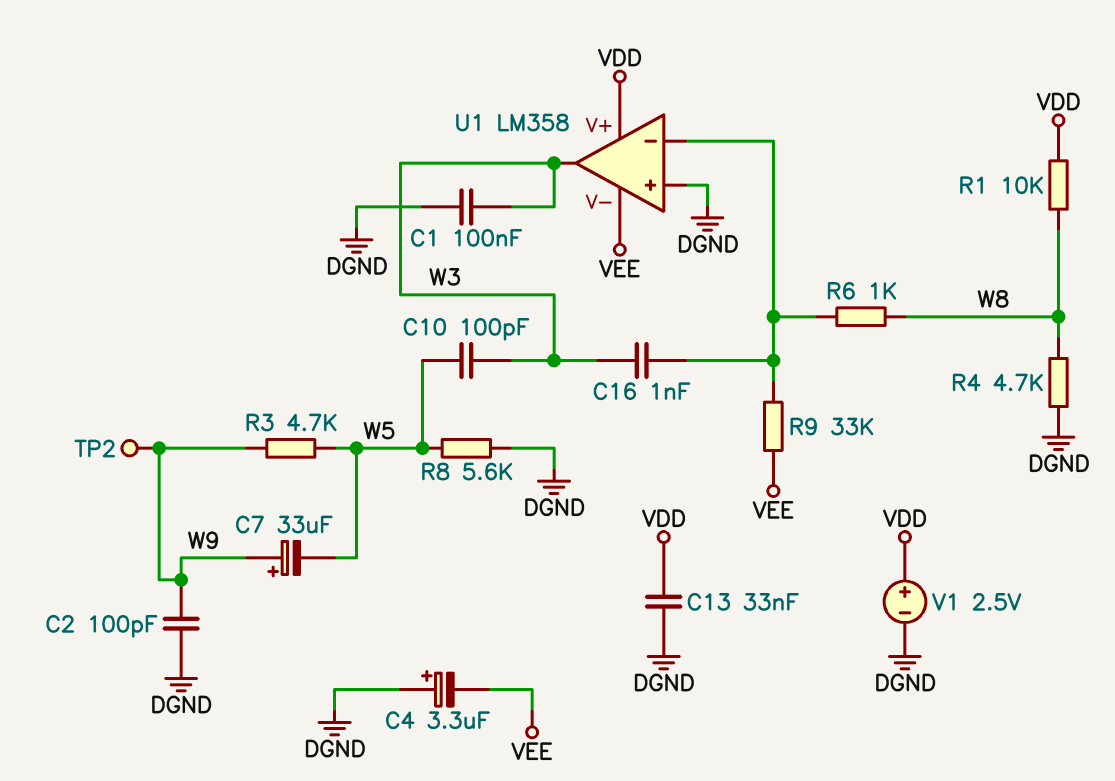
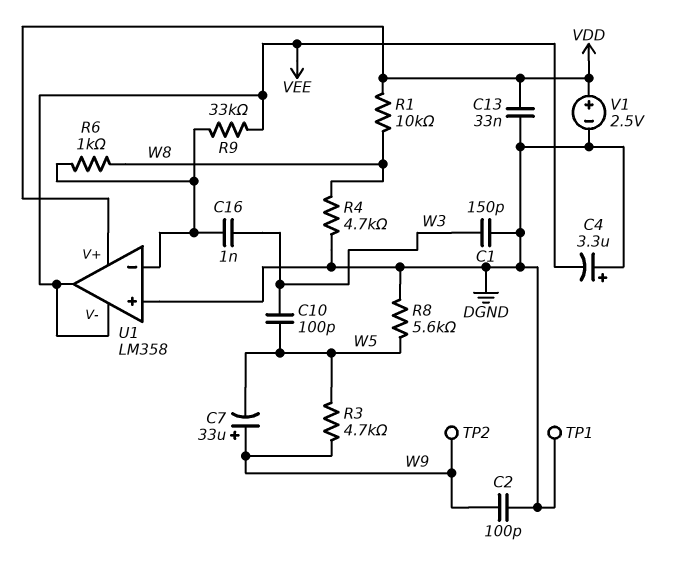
C1: 100nF (DGND, W3) -> 150pF (DGND, W3)
TP1: none -> test point (DGND)
U1 pin out: W3 -> VEE

